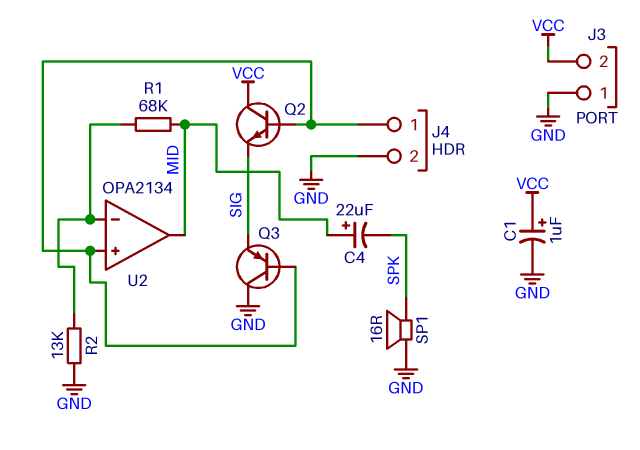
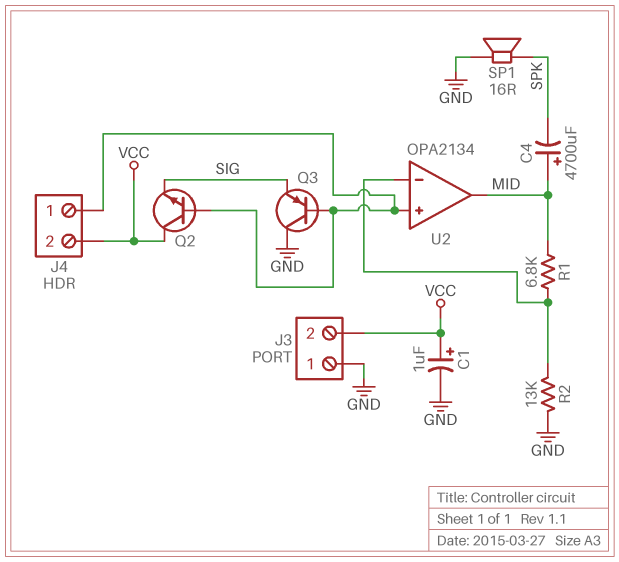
C4: 22uF (plus MID, minus SPK) -> 4700uF (plus MID, minus SPK)
J4 pin 2: GND -> VCC
R1: 68k (MID, U2/in-) -> 6.8k (MID, U2/in-)

